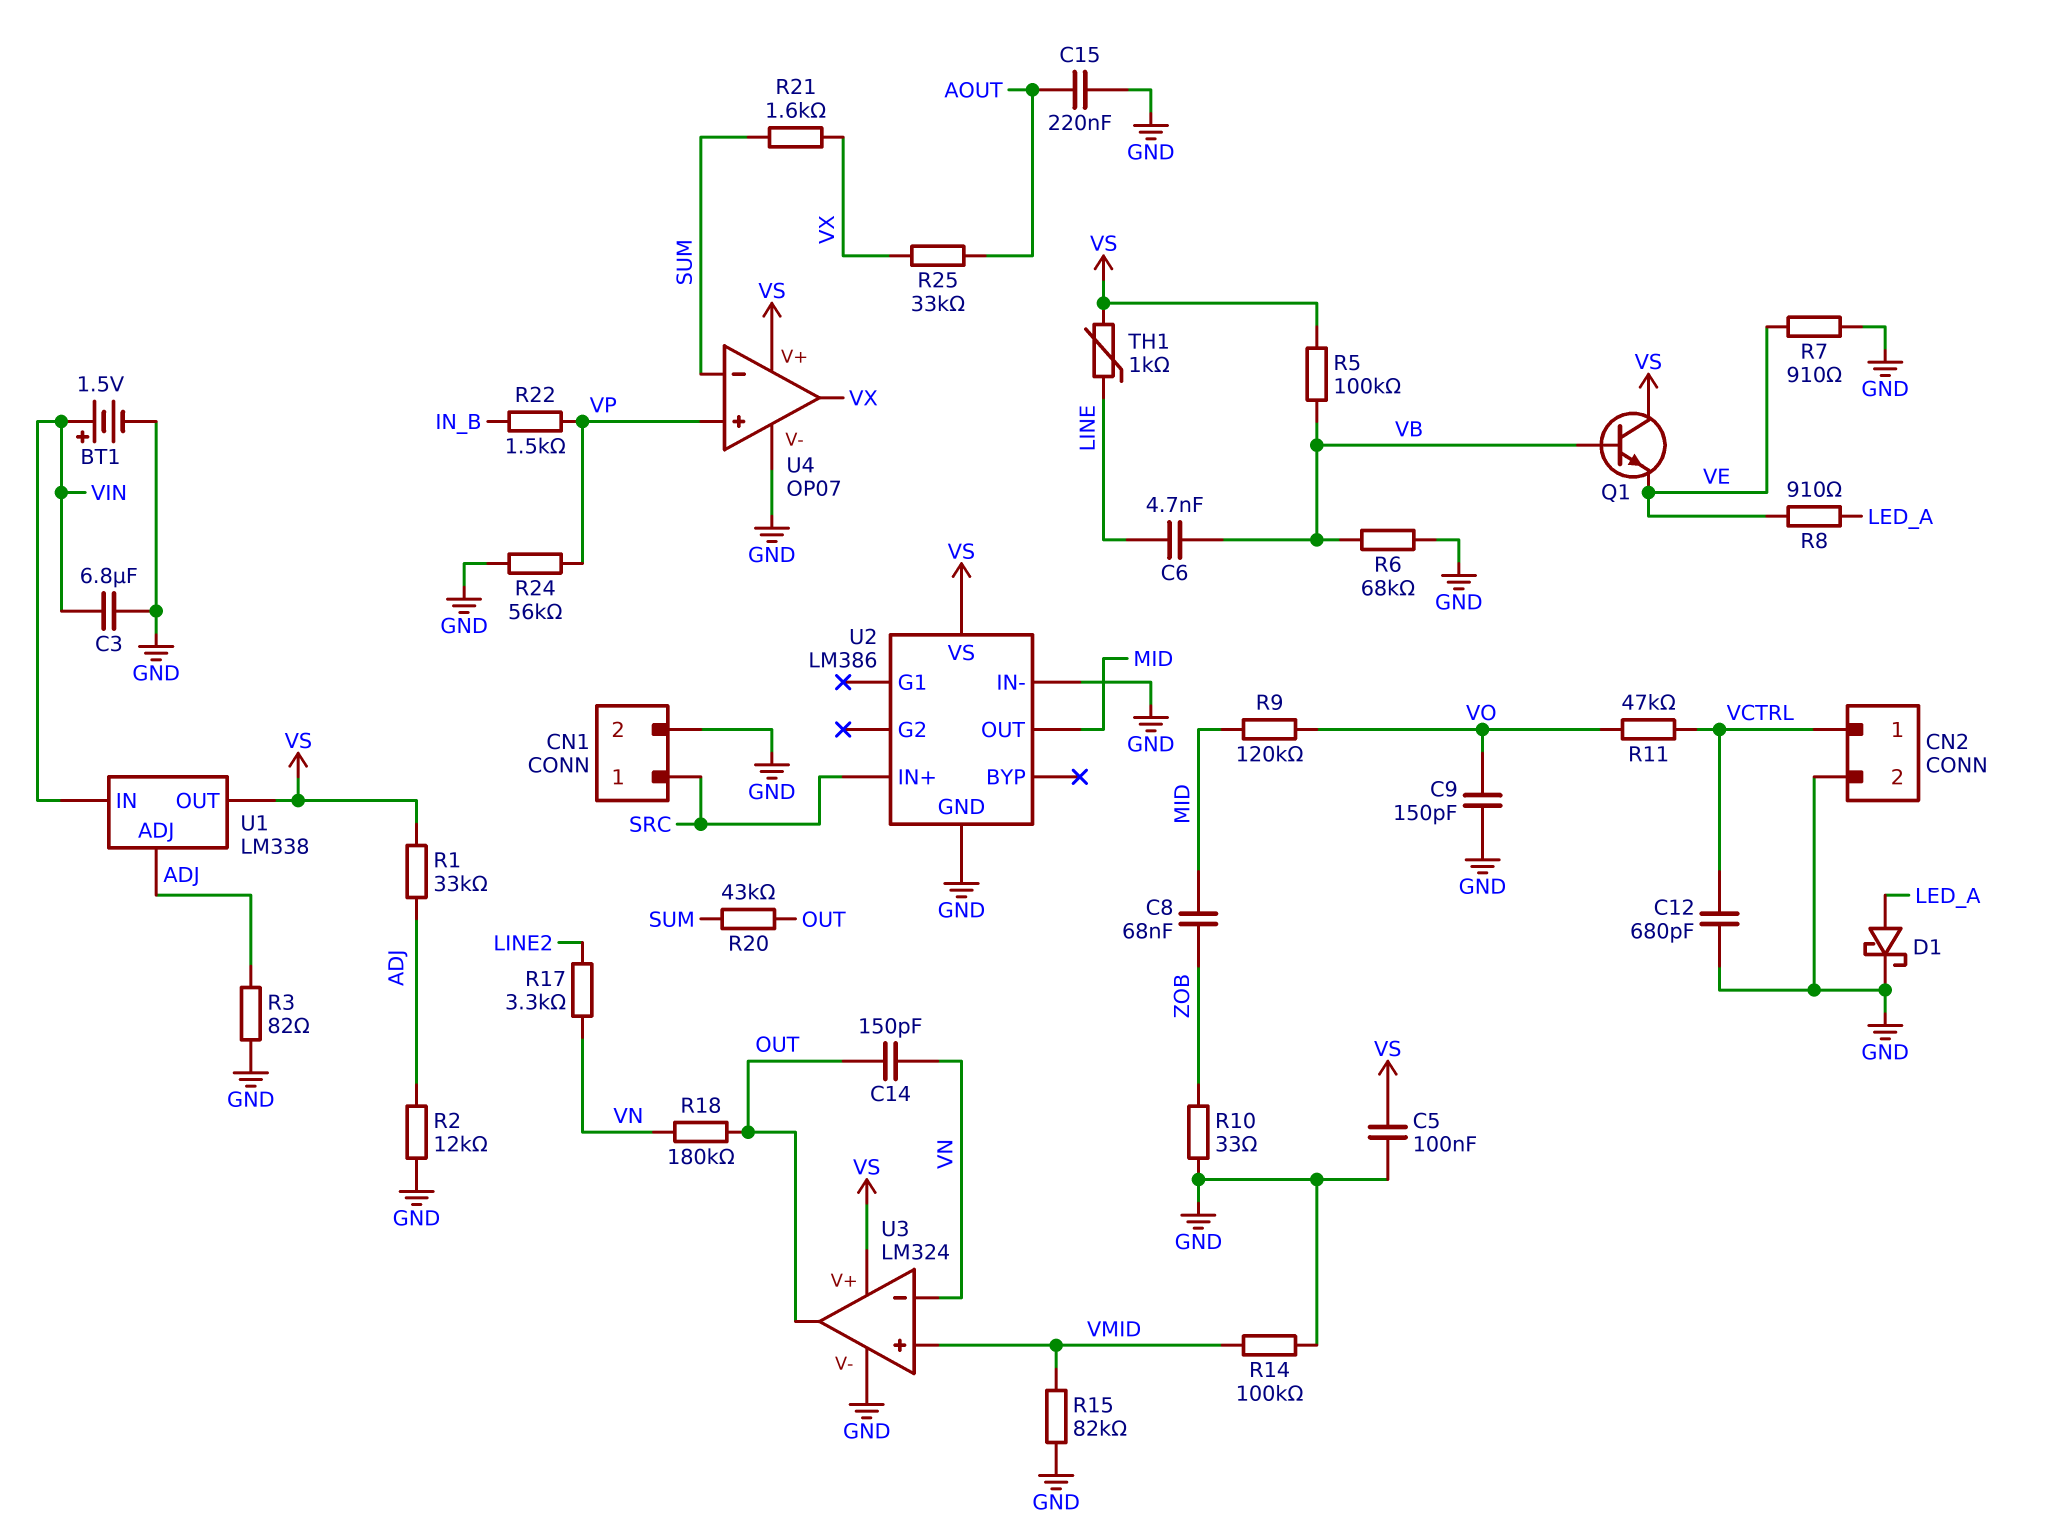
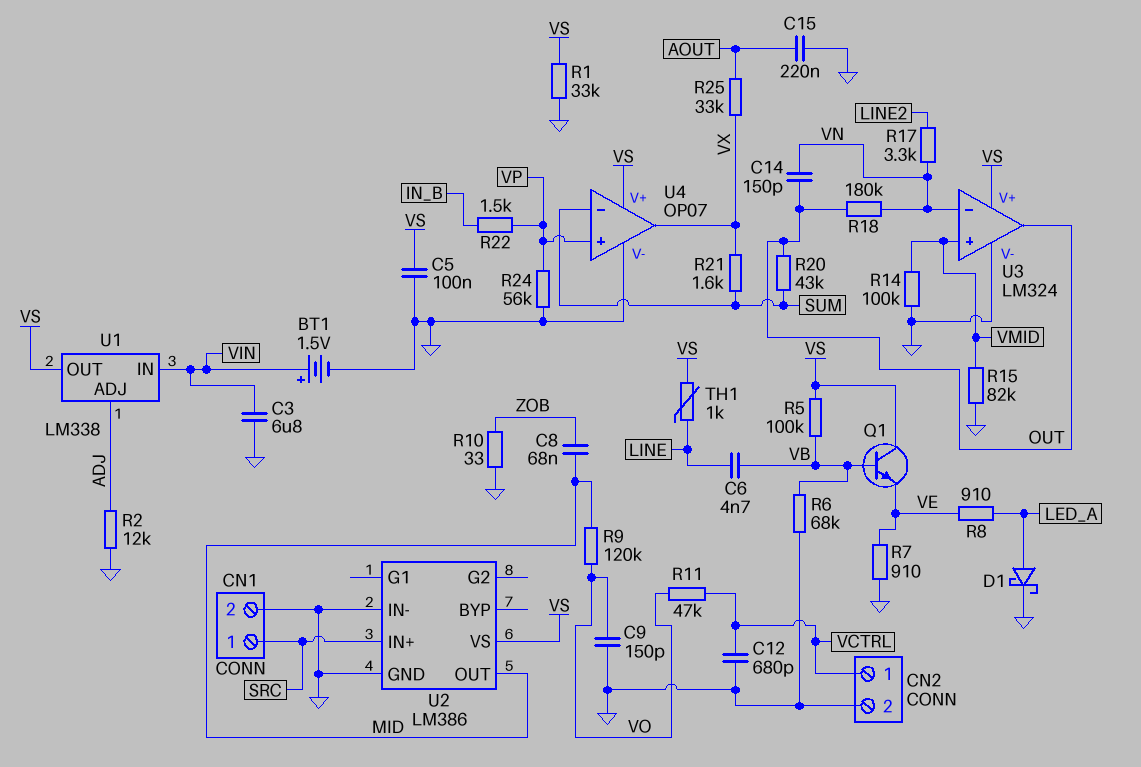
R1: 33k (ADJ, VS) -> 33k (GND, VS)
R3: 82 (ADJ, GND) -> none

